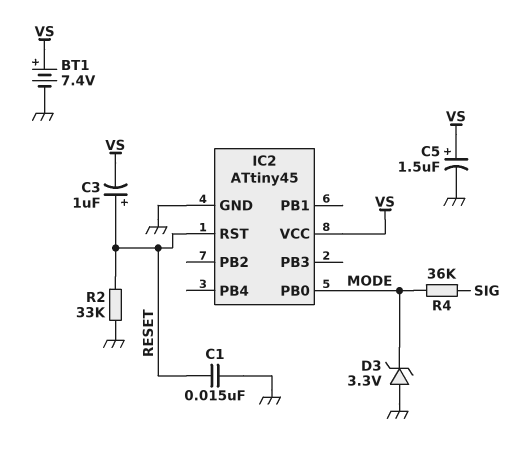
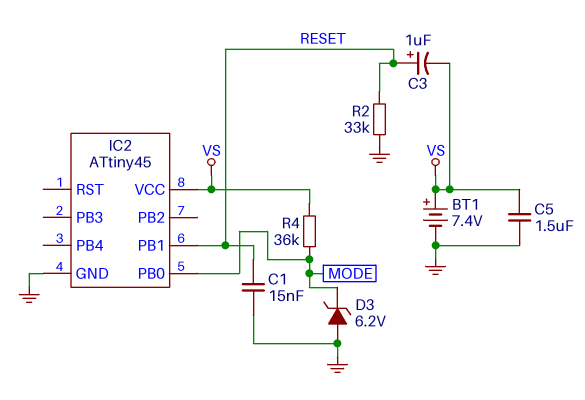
C5: 1.5uF (plus VS, minus GND) -> 1.5uF (GND, VS)
D3: zener 3.3V (A GND, K MODE) -> zener 6.2V (A GND, K MODE)
IC2 pin PB1: none -> RESET
IC2 pin RST: RESET -> none
R4: 36k (MODE, SIG) -> 36k (MODE, VS)

